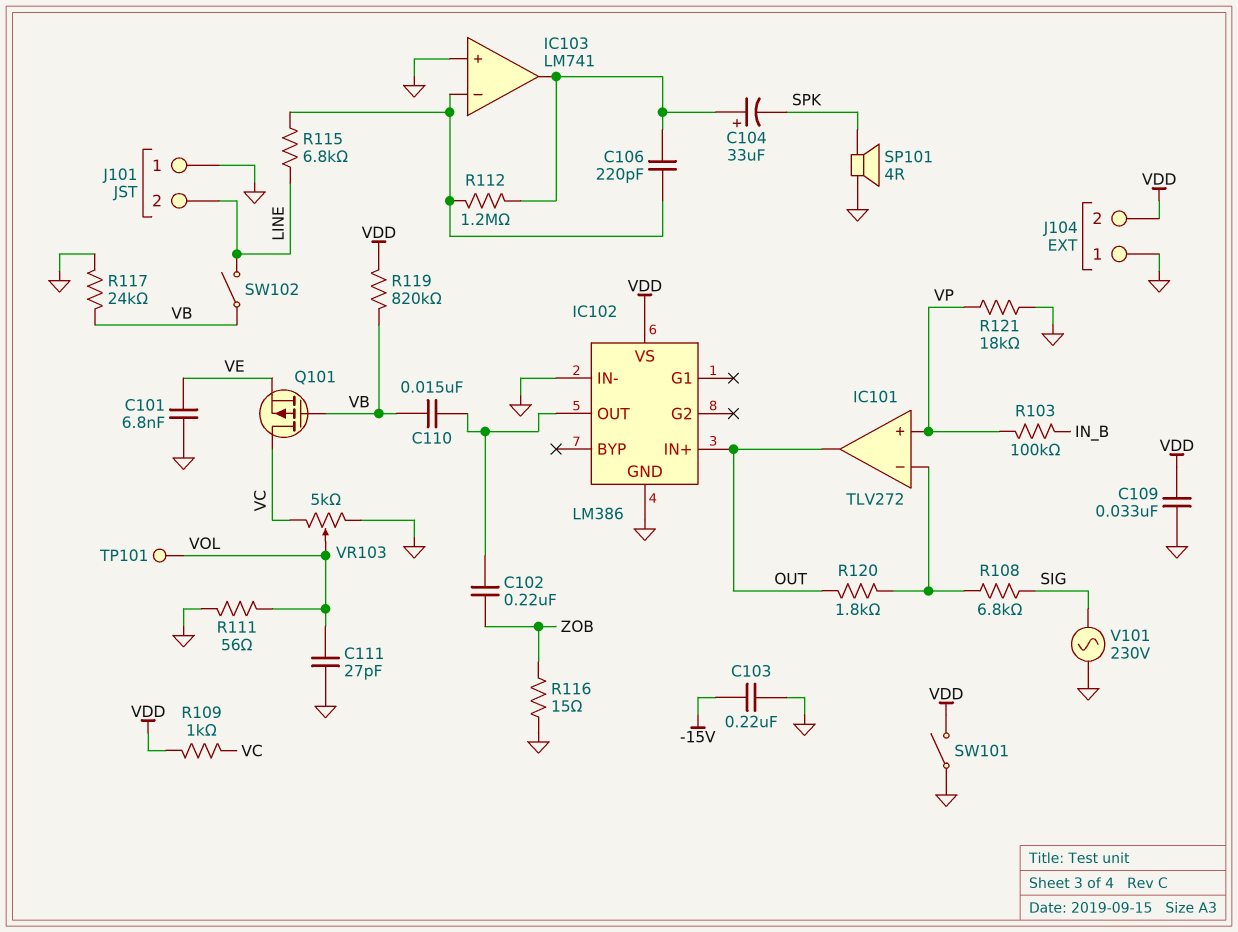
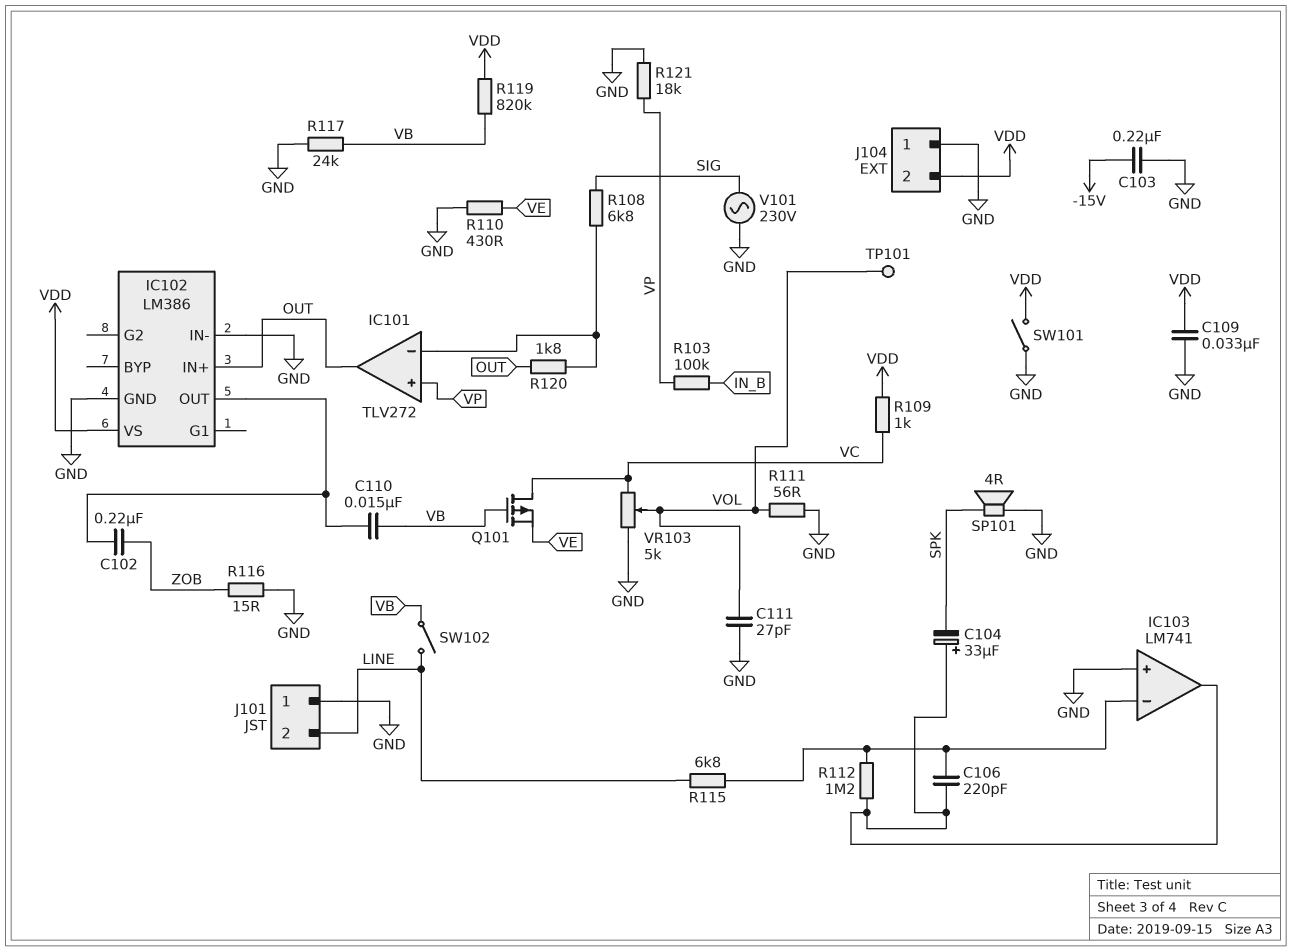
C101: 6.8nF (GND, VE) -> none
R110: none -> 430 (GND, VE)

